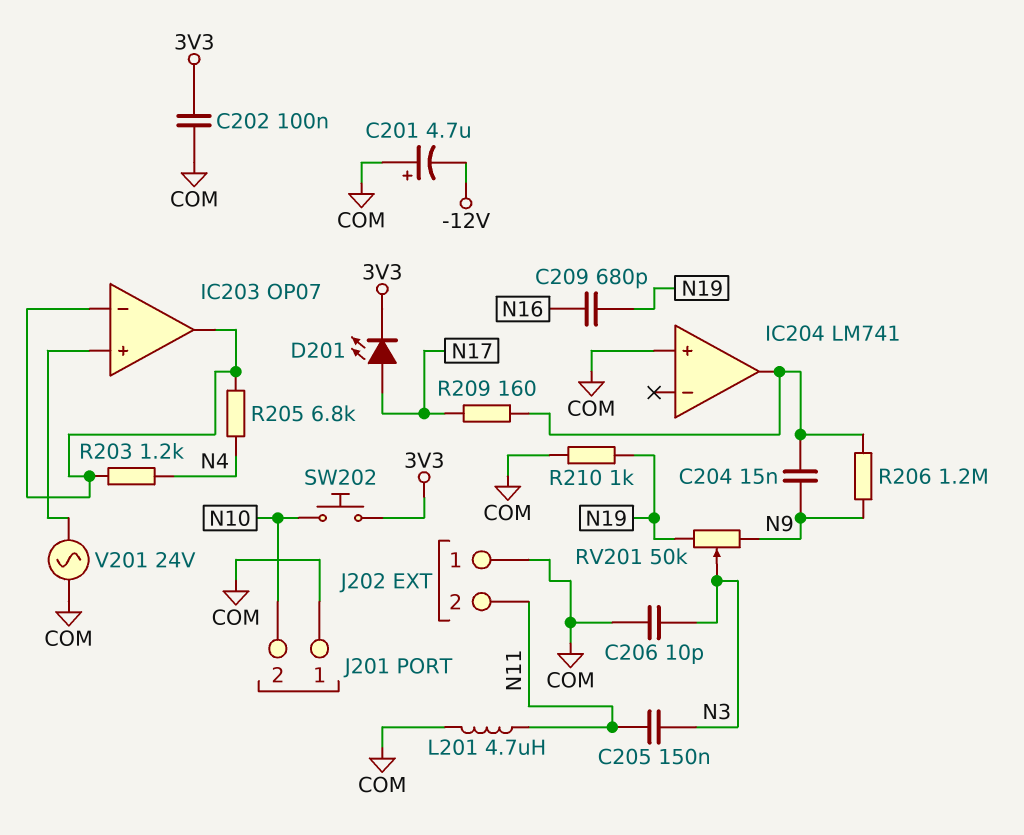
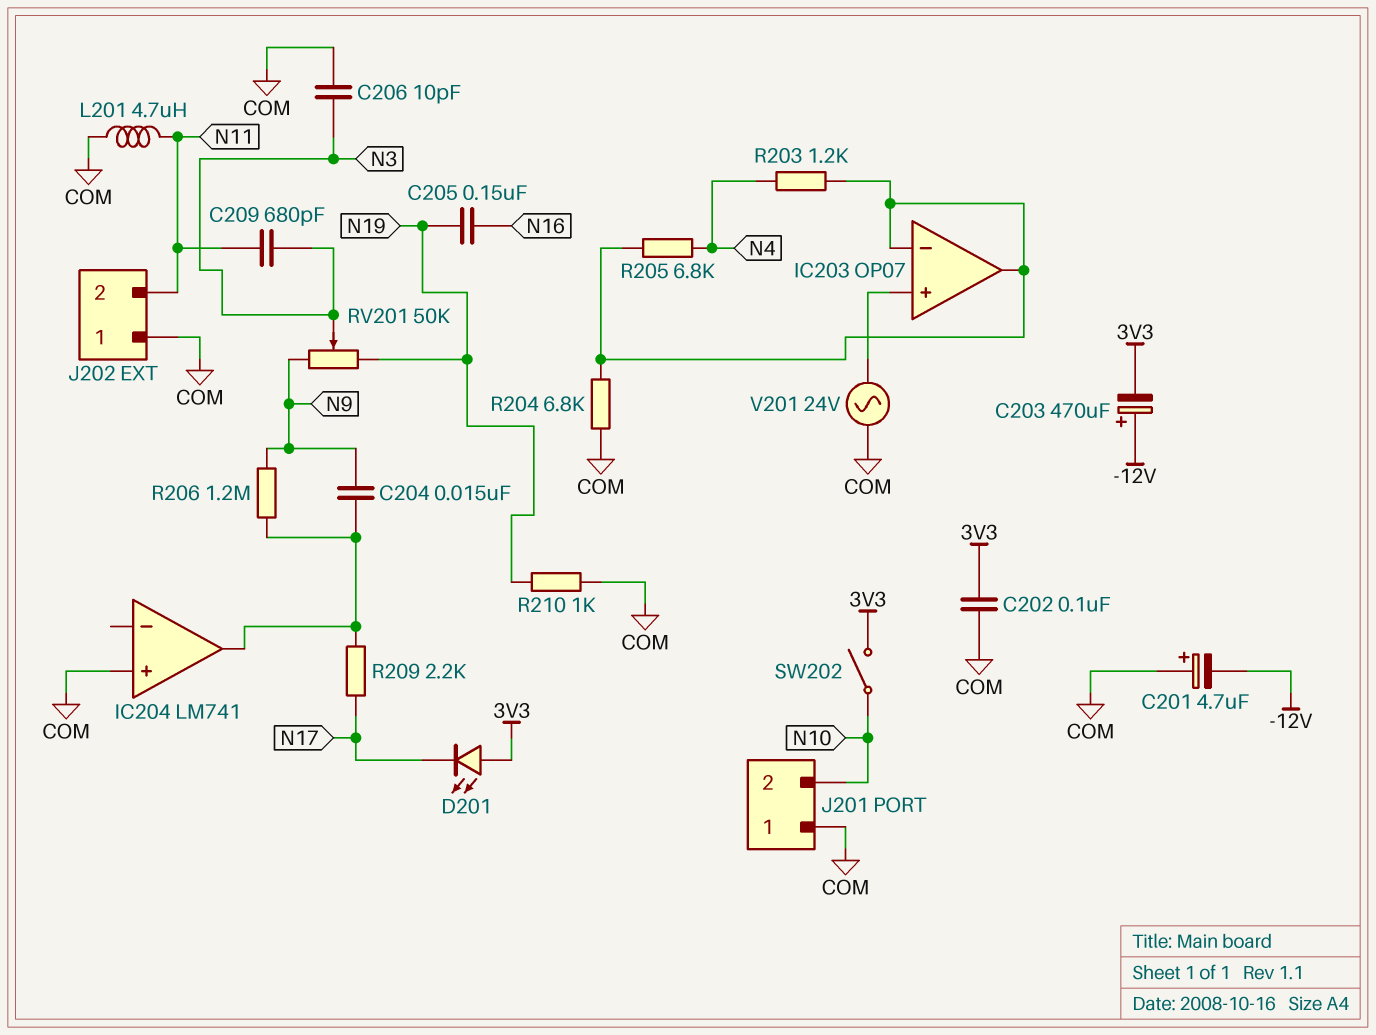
C203: none -> 470uF (plus -12V, minus 3V3)
C205: 150nF (N3, N11) -> 150nF (N16, N19)
C209: 680pF (N16, N19) -> 680pF (N3, N11)
D201: LED (A N17, K 3V3) -> LED (A 3V3, K N17)
R204: none -> 6.8k (COM, IC203/in-)
R209: 160 (IC204/out, N17) -> 2.2k (IC204/out, N17)
SW202: button (3V3, N10) -> switch (3V3, N10)

